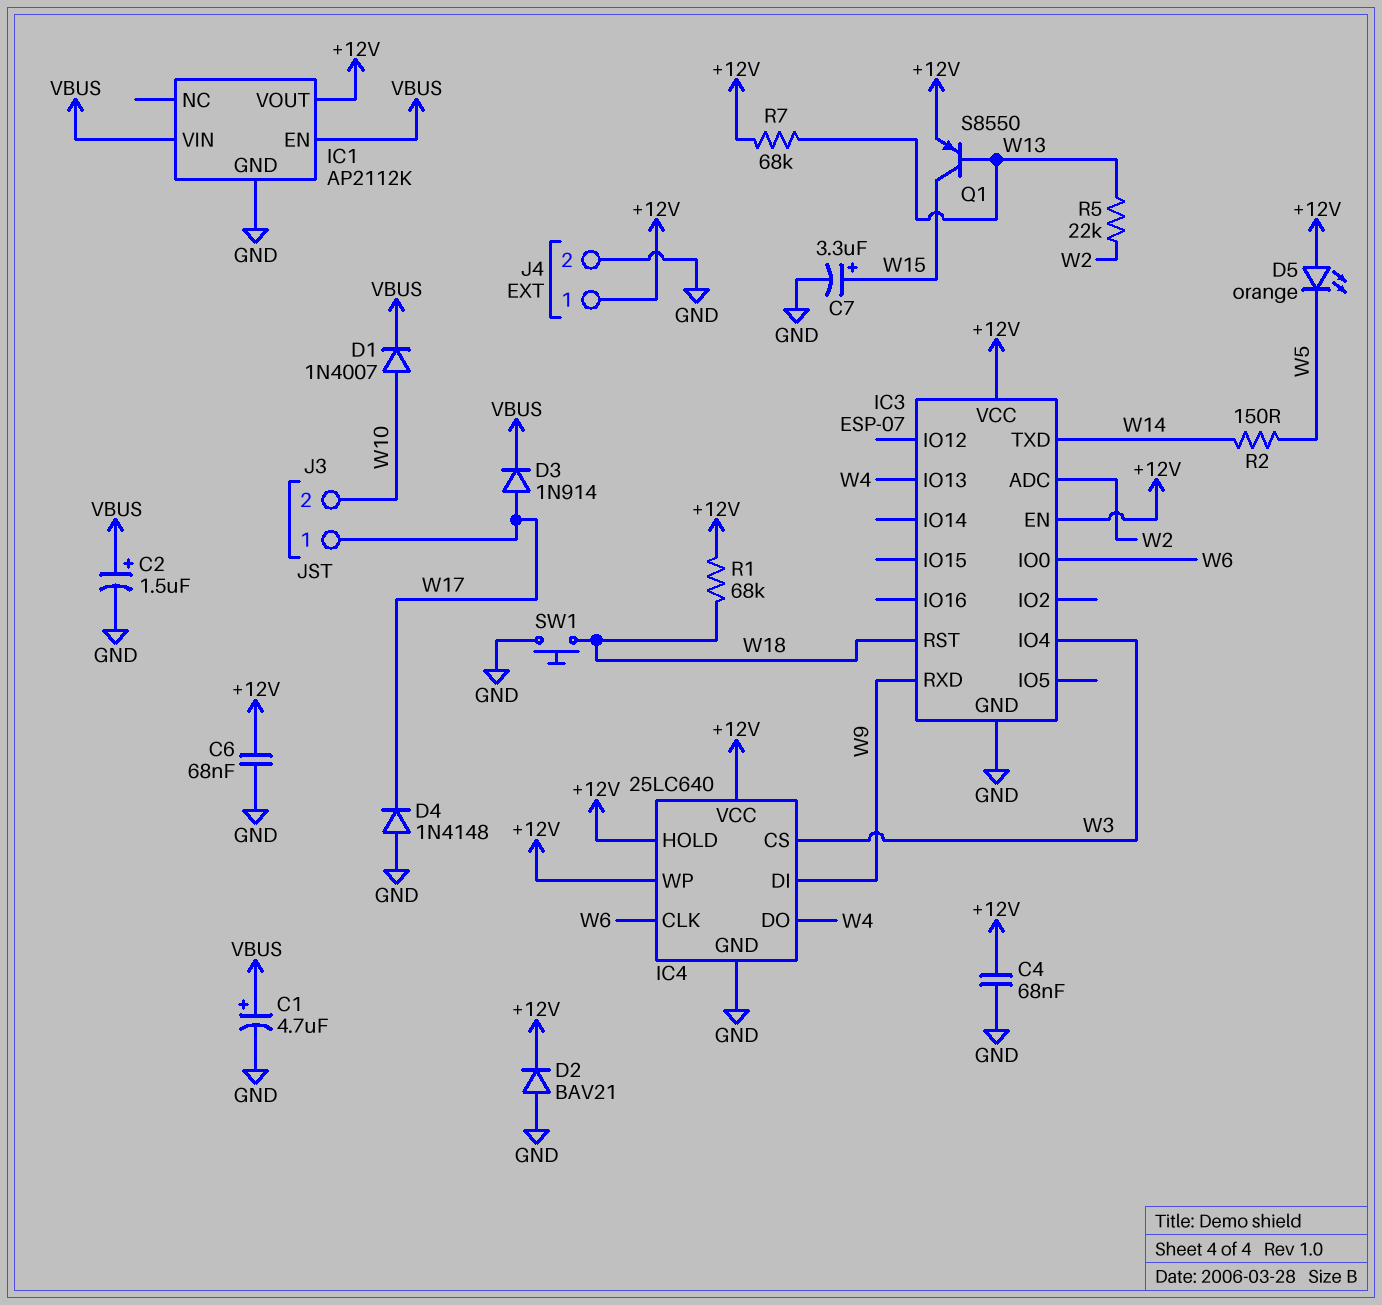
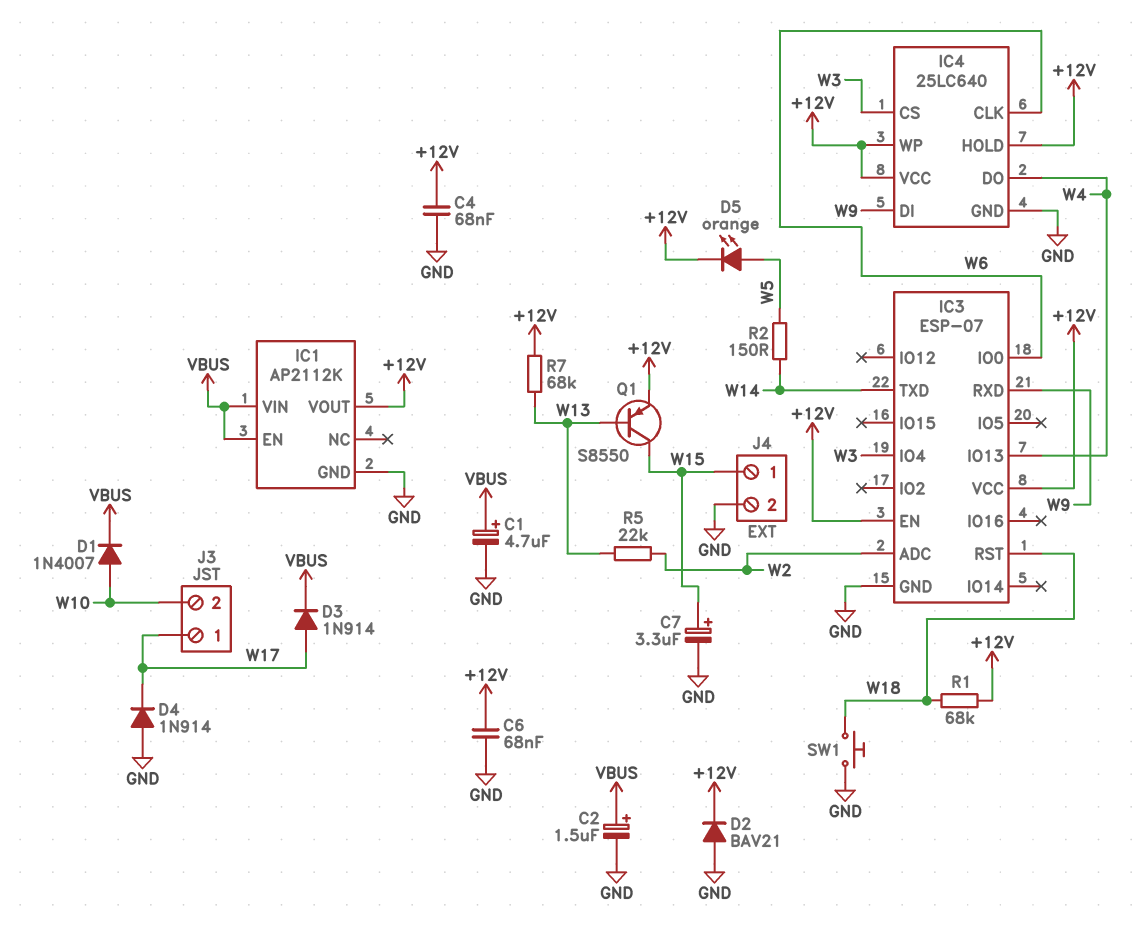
D4: diode 1N4148 (A GND, K W17) -> diode 1N914 (A GND, K W17)
D5: LED orange (A +12V, K W5) -> LED orange (A W5, K +12V)
J4 pin 1: +12V -> W15

